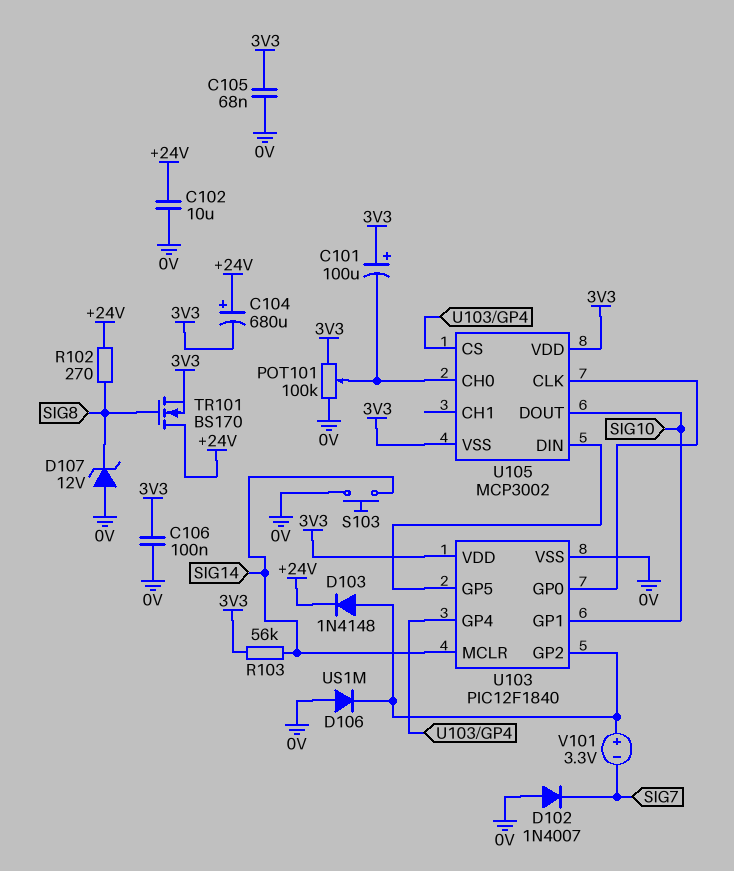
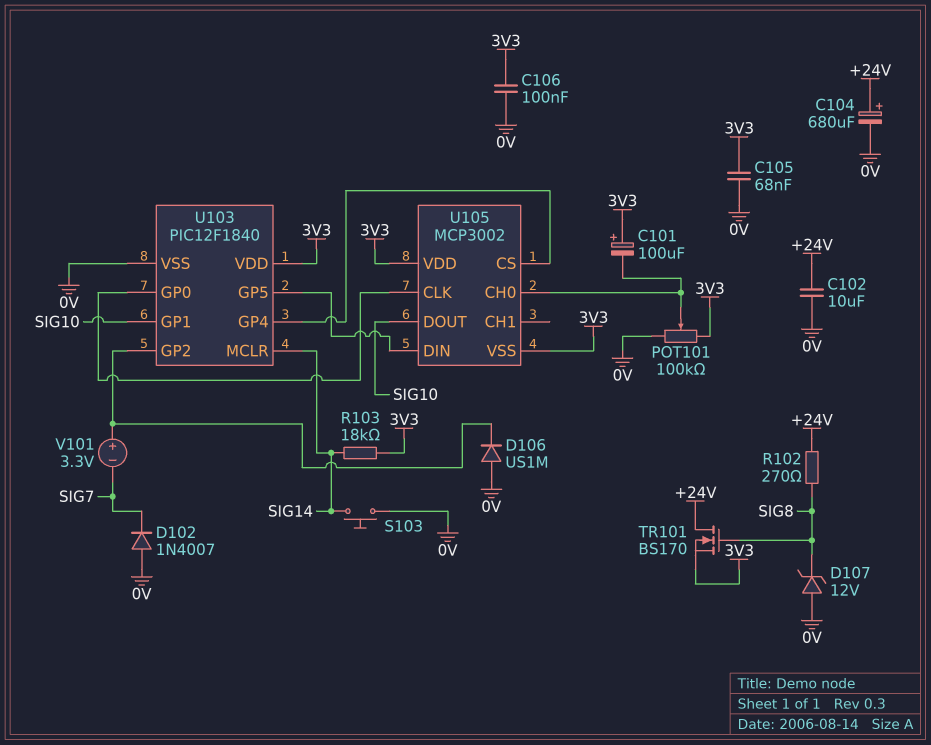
C104: 680uF (plus +24V, minus 3V3) -> 680uF (plus +24V, minus 0V)
D103: diode 1N4148 (A U103/GP2, K +24V) -> none
R103: 56k (3V3, SIG14) -> 18k (3V3, SIG14)

